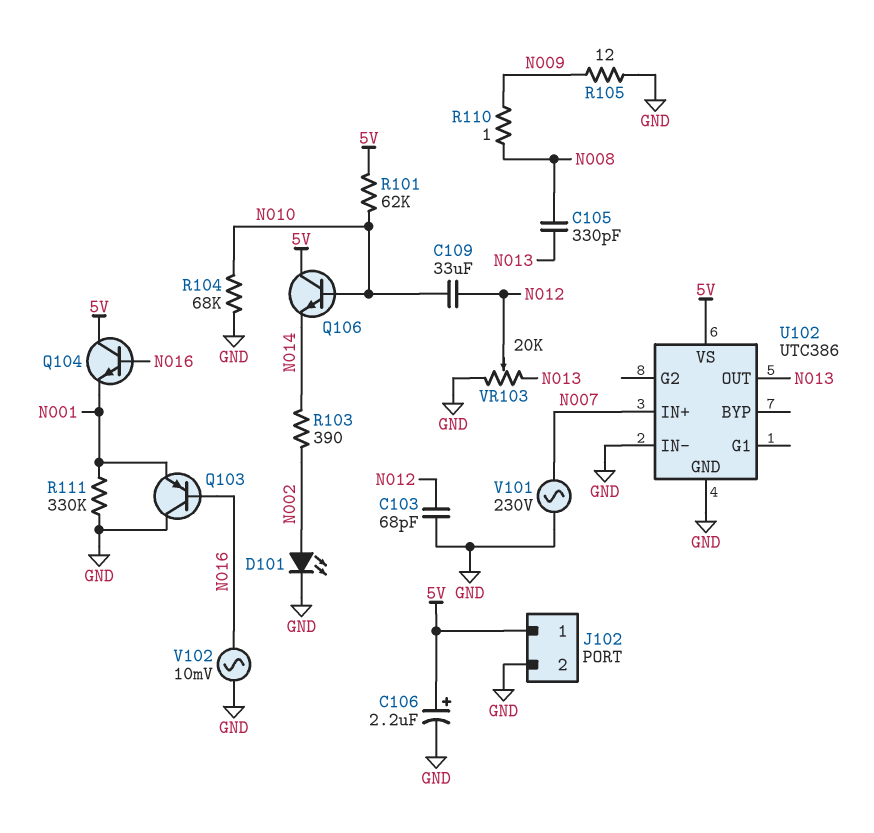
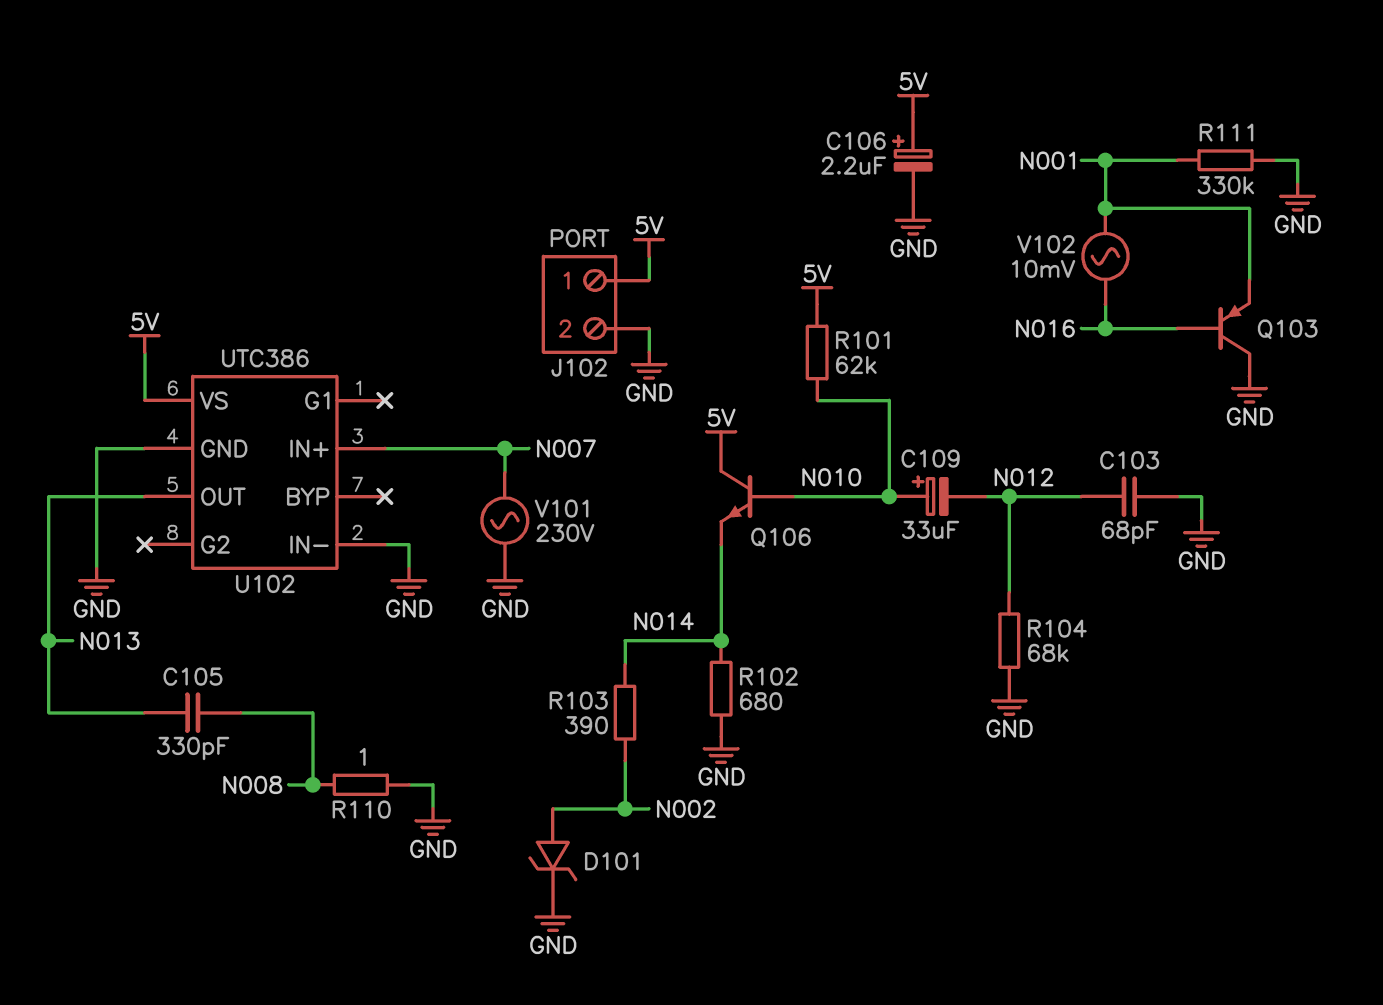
C109: 33uF (N010, N012) -> 33uF (plus N010, minus N012)
D101: LED (A N002, K GND) -> zener (A N002, K GND)
Q104: NPN (B N016, C 5V, E N001) -> none
R102: none -> 680 (GND, N014)
R104: 68k (GND, N010) -> 68k (GND, N012)
R105: 12 (GND, N009) -> none
R110: 1 (N008, N009) -> 1 (GND, N008)
V102: AC 10mV (GND, N016) -> AC 10mV (N001, N016)
VR103: 20k (GND, N013, wiper N012) -> none

